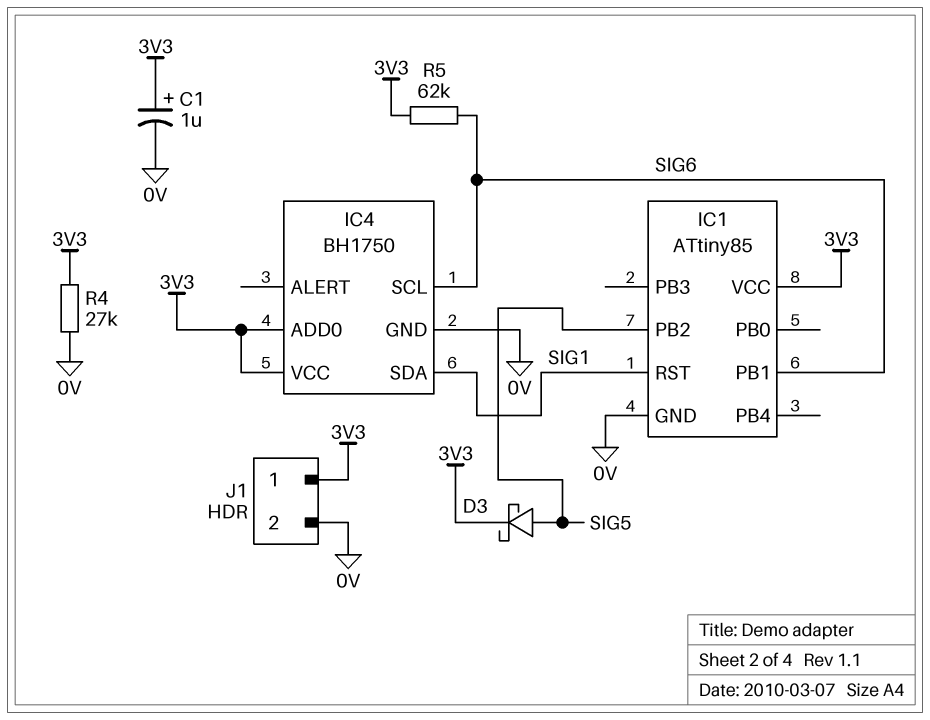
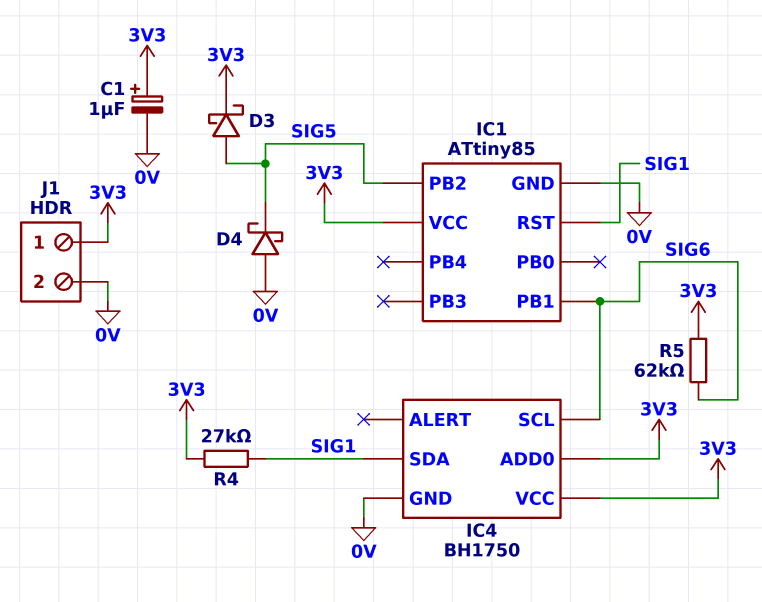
D4: none -> schottky (A 0V, K SIG5)
R4: 27k (0V, 3V3) -> 27k (3V3, SIG1)

